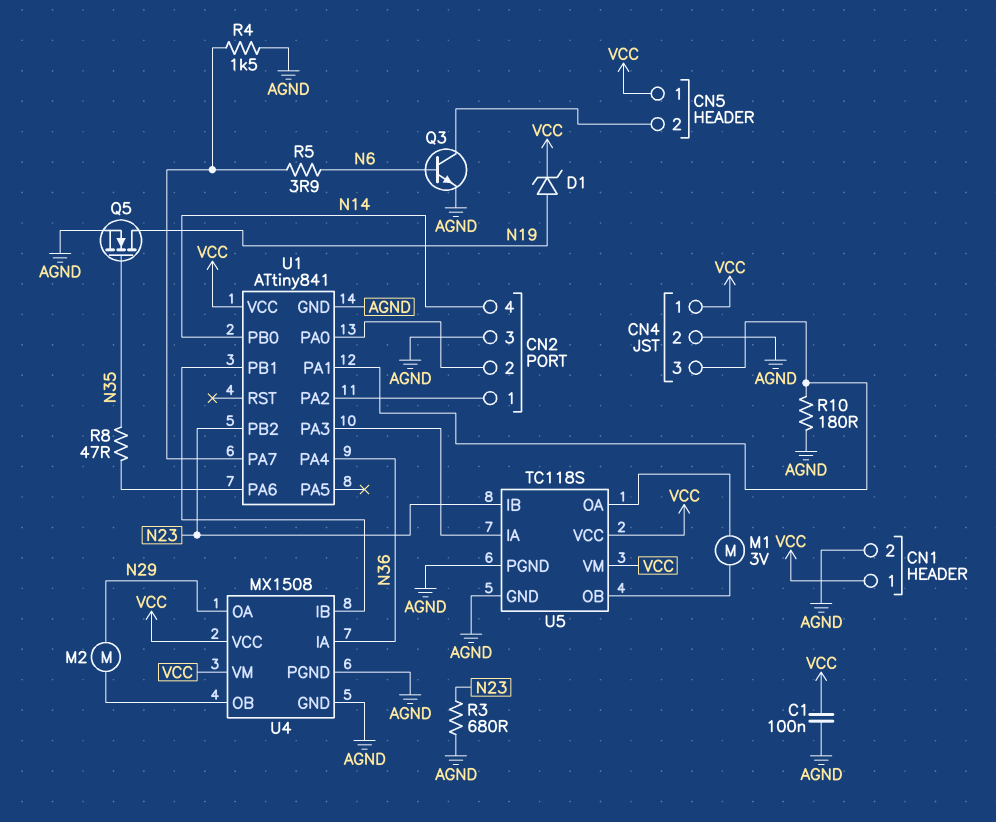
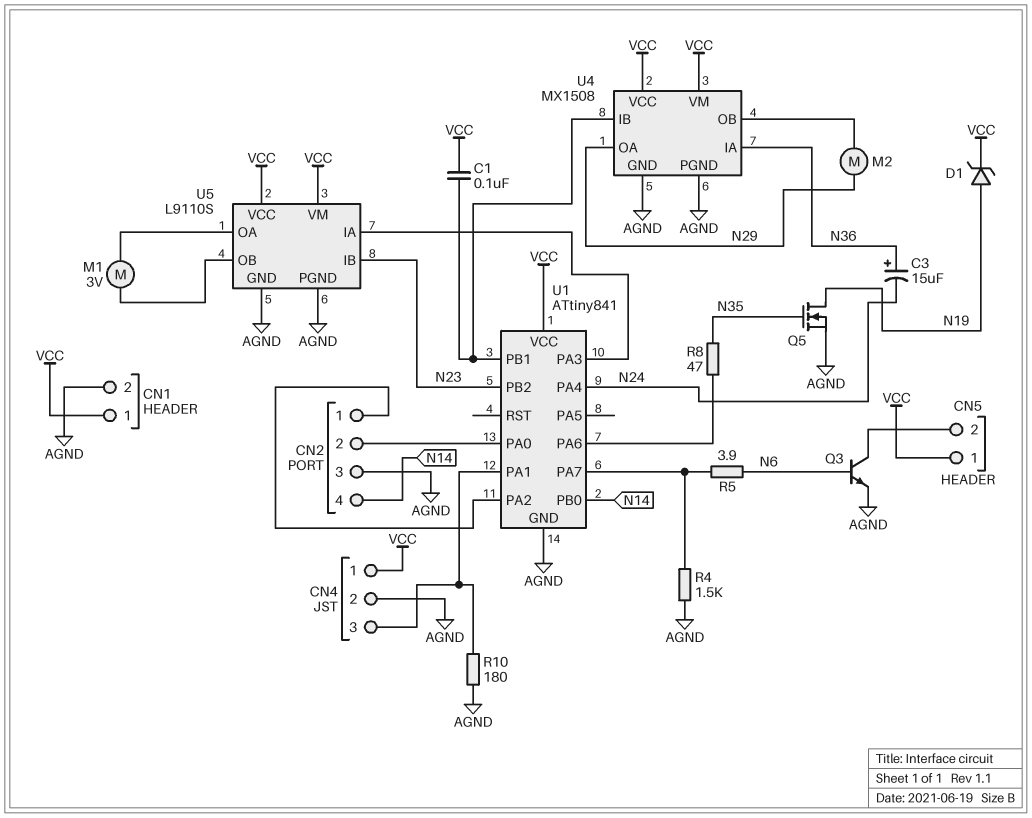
C1: 100nF (AGND, VCC) -> 100nF (U1/PB1, VCC)
C3: none -> 15uF (plus N36, minus N24)
R3: 680 (AGND, N23) -> none
U1 pin PA4: N36 -> N24
U5: TC118S -> L9110S

